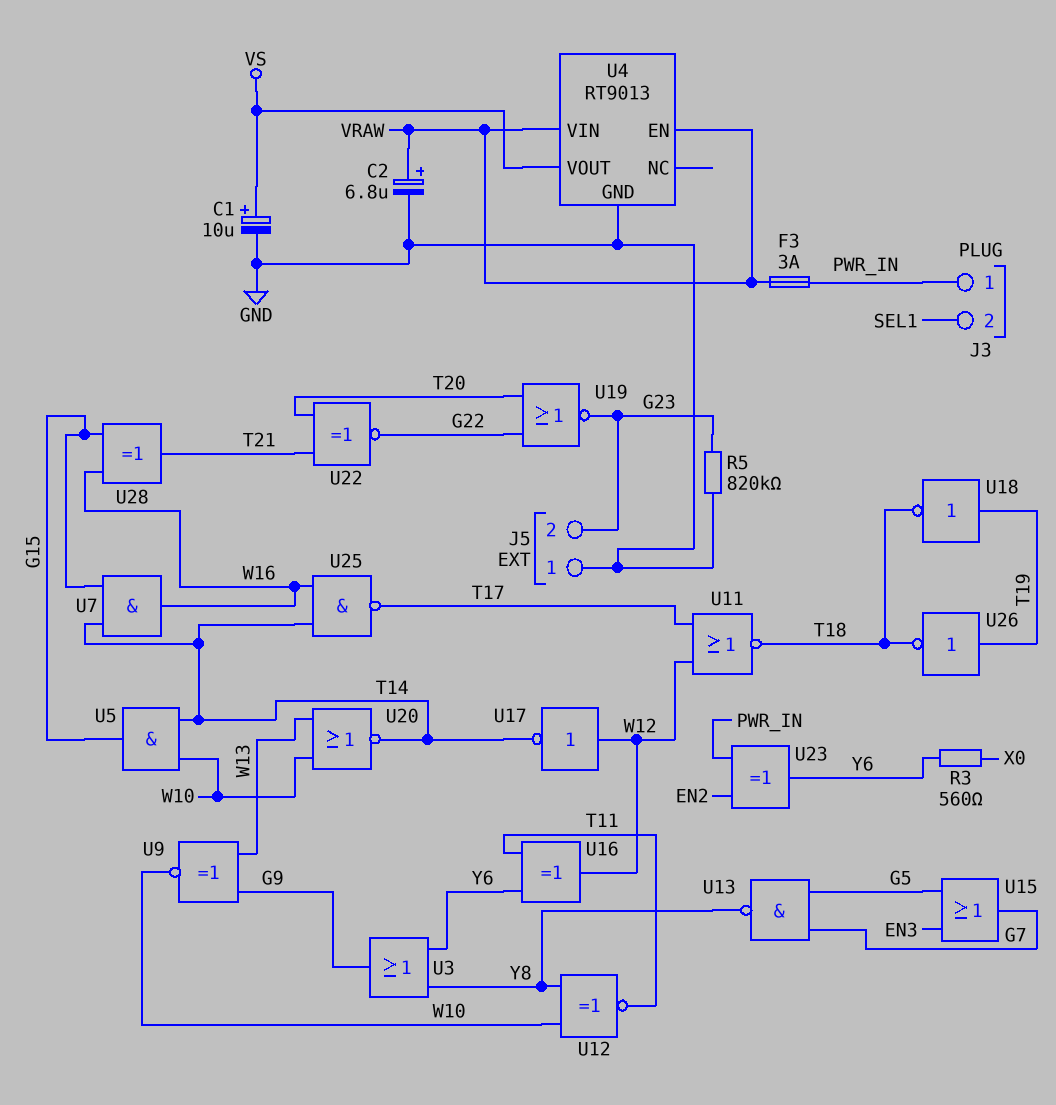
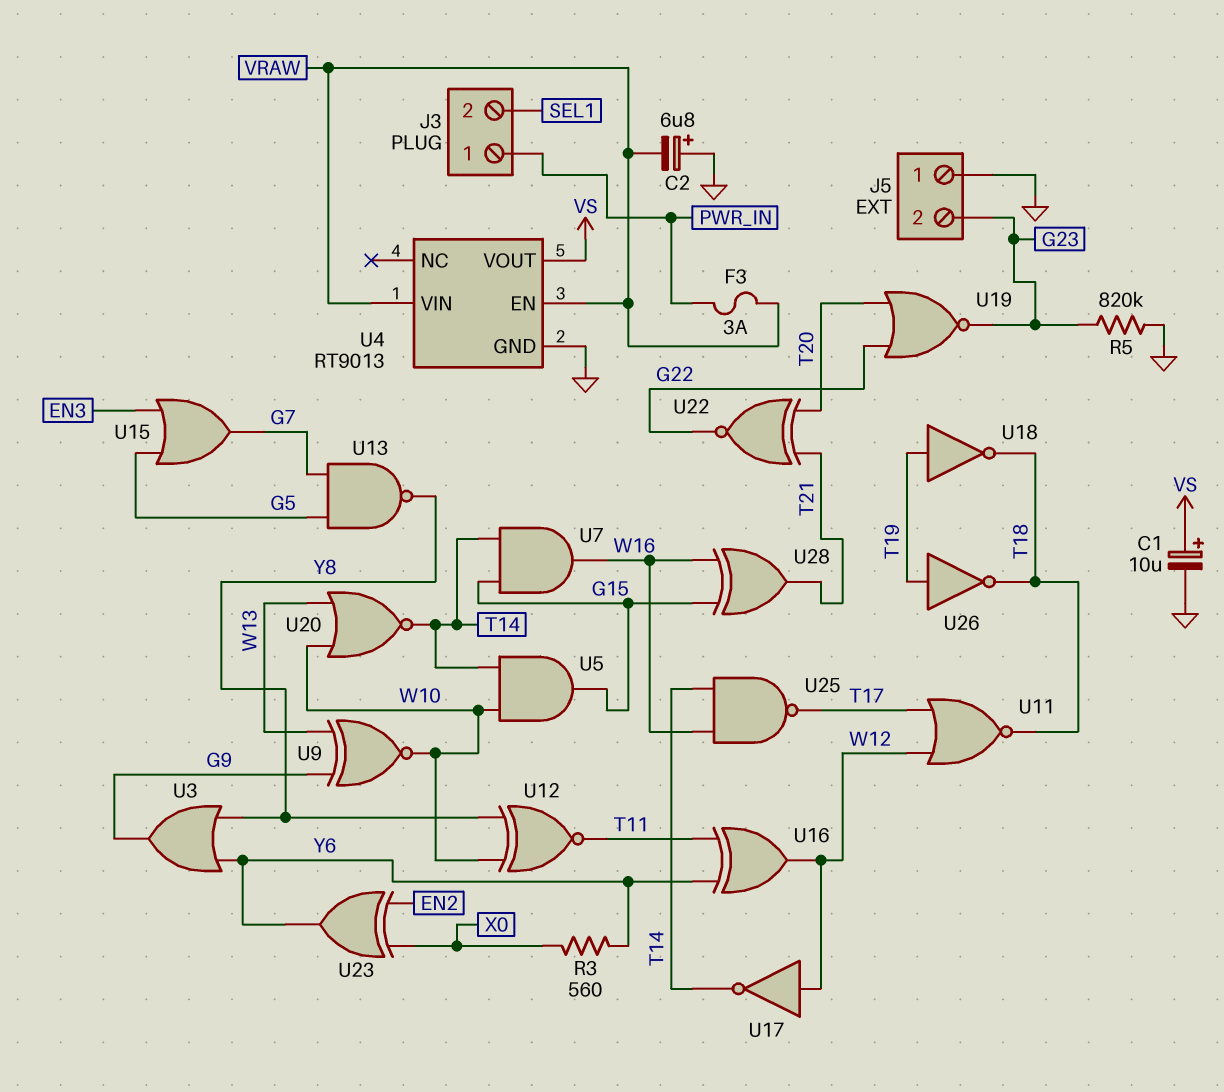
C2: 6.8uF (plus VRAW, minus GND) -> 6.8uF (plus GND, minus VRAW)
U23: XOR (in EN2, in PWR_IN, out Y6) -> XOR (in EN2, in X0, out Y6)

